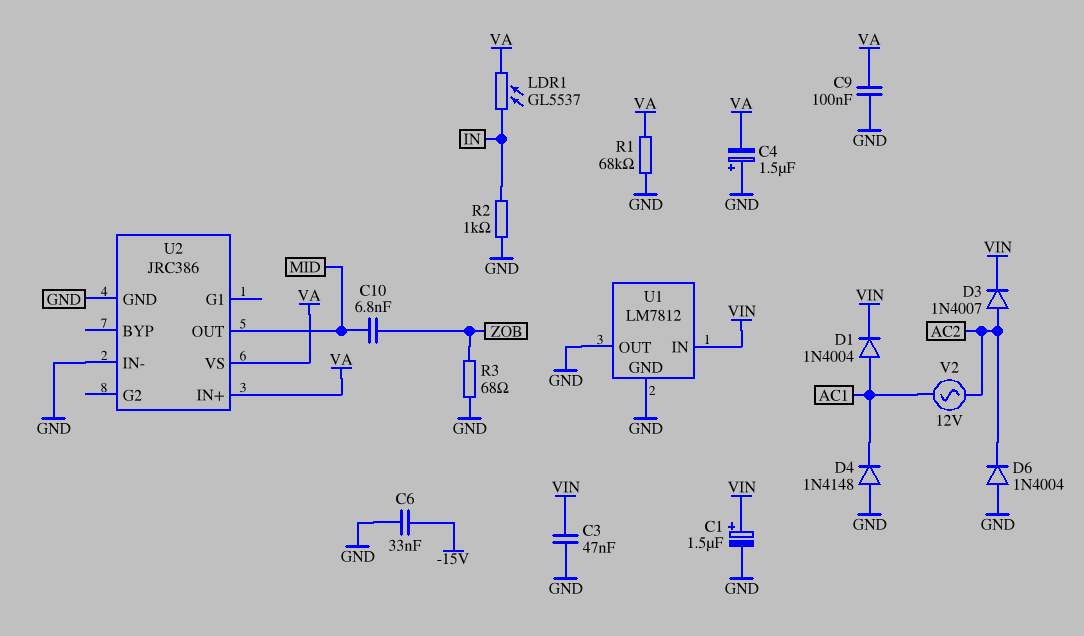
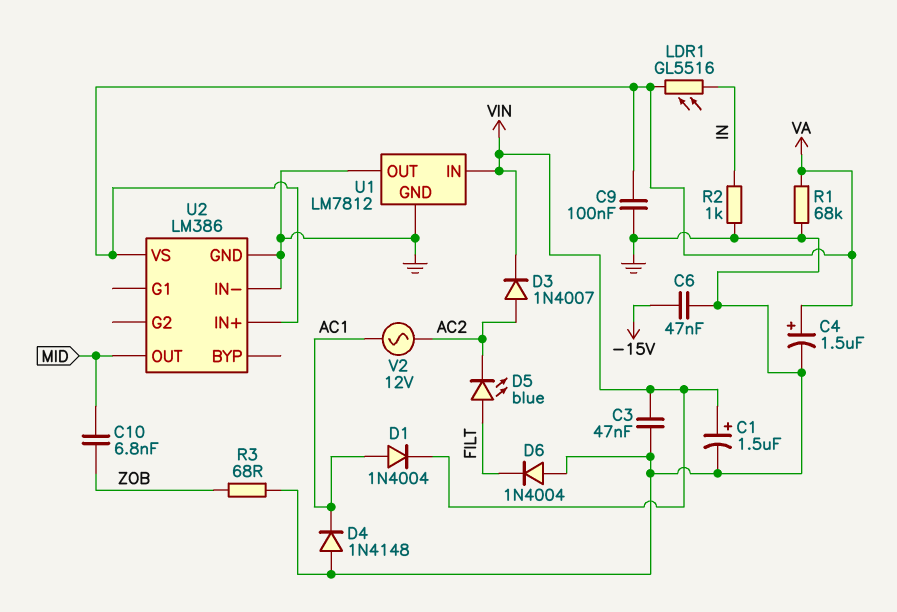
C4: 1.5uF (plus GND, minus VA) -> 1.5uF (plus VA, minus GND)
C6: 33nF (-15V, GND) -> 47nF (-15V, GND)
D5: none -> LED blue (A FILT, K AC2)
D6: diode 1N4004 (A GND, K AC2) -> diode 1N4004 (A GND, K FILT)
LDR1: GL5537 (IN, VA) -> GL5516 (IN, VA)
U2: JRC386 -> LM386

